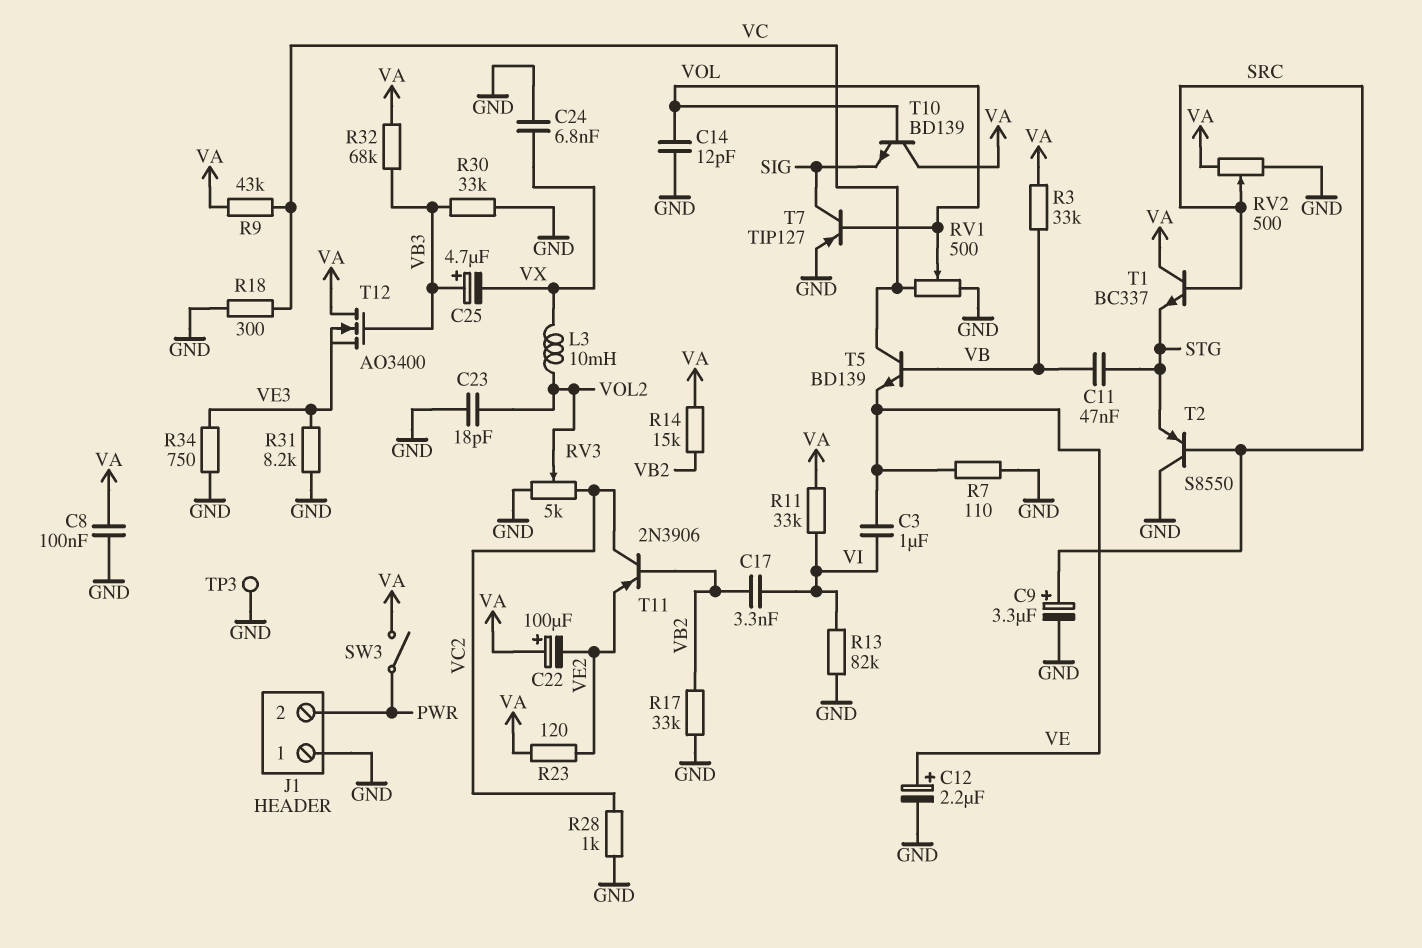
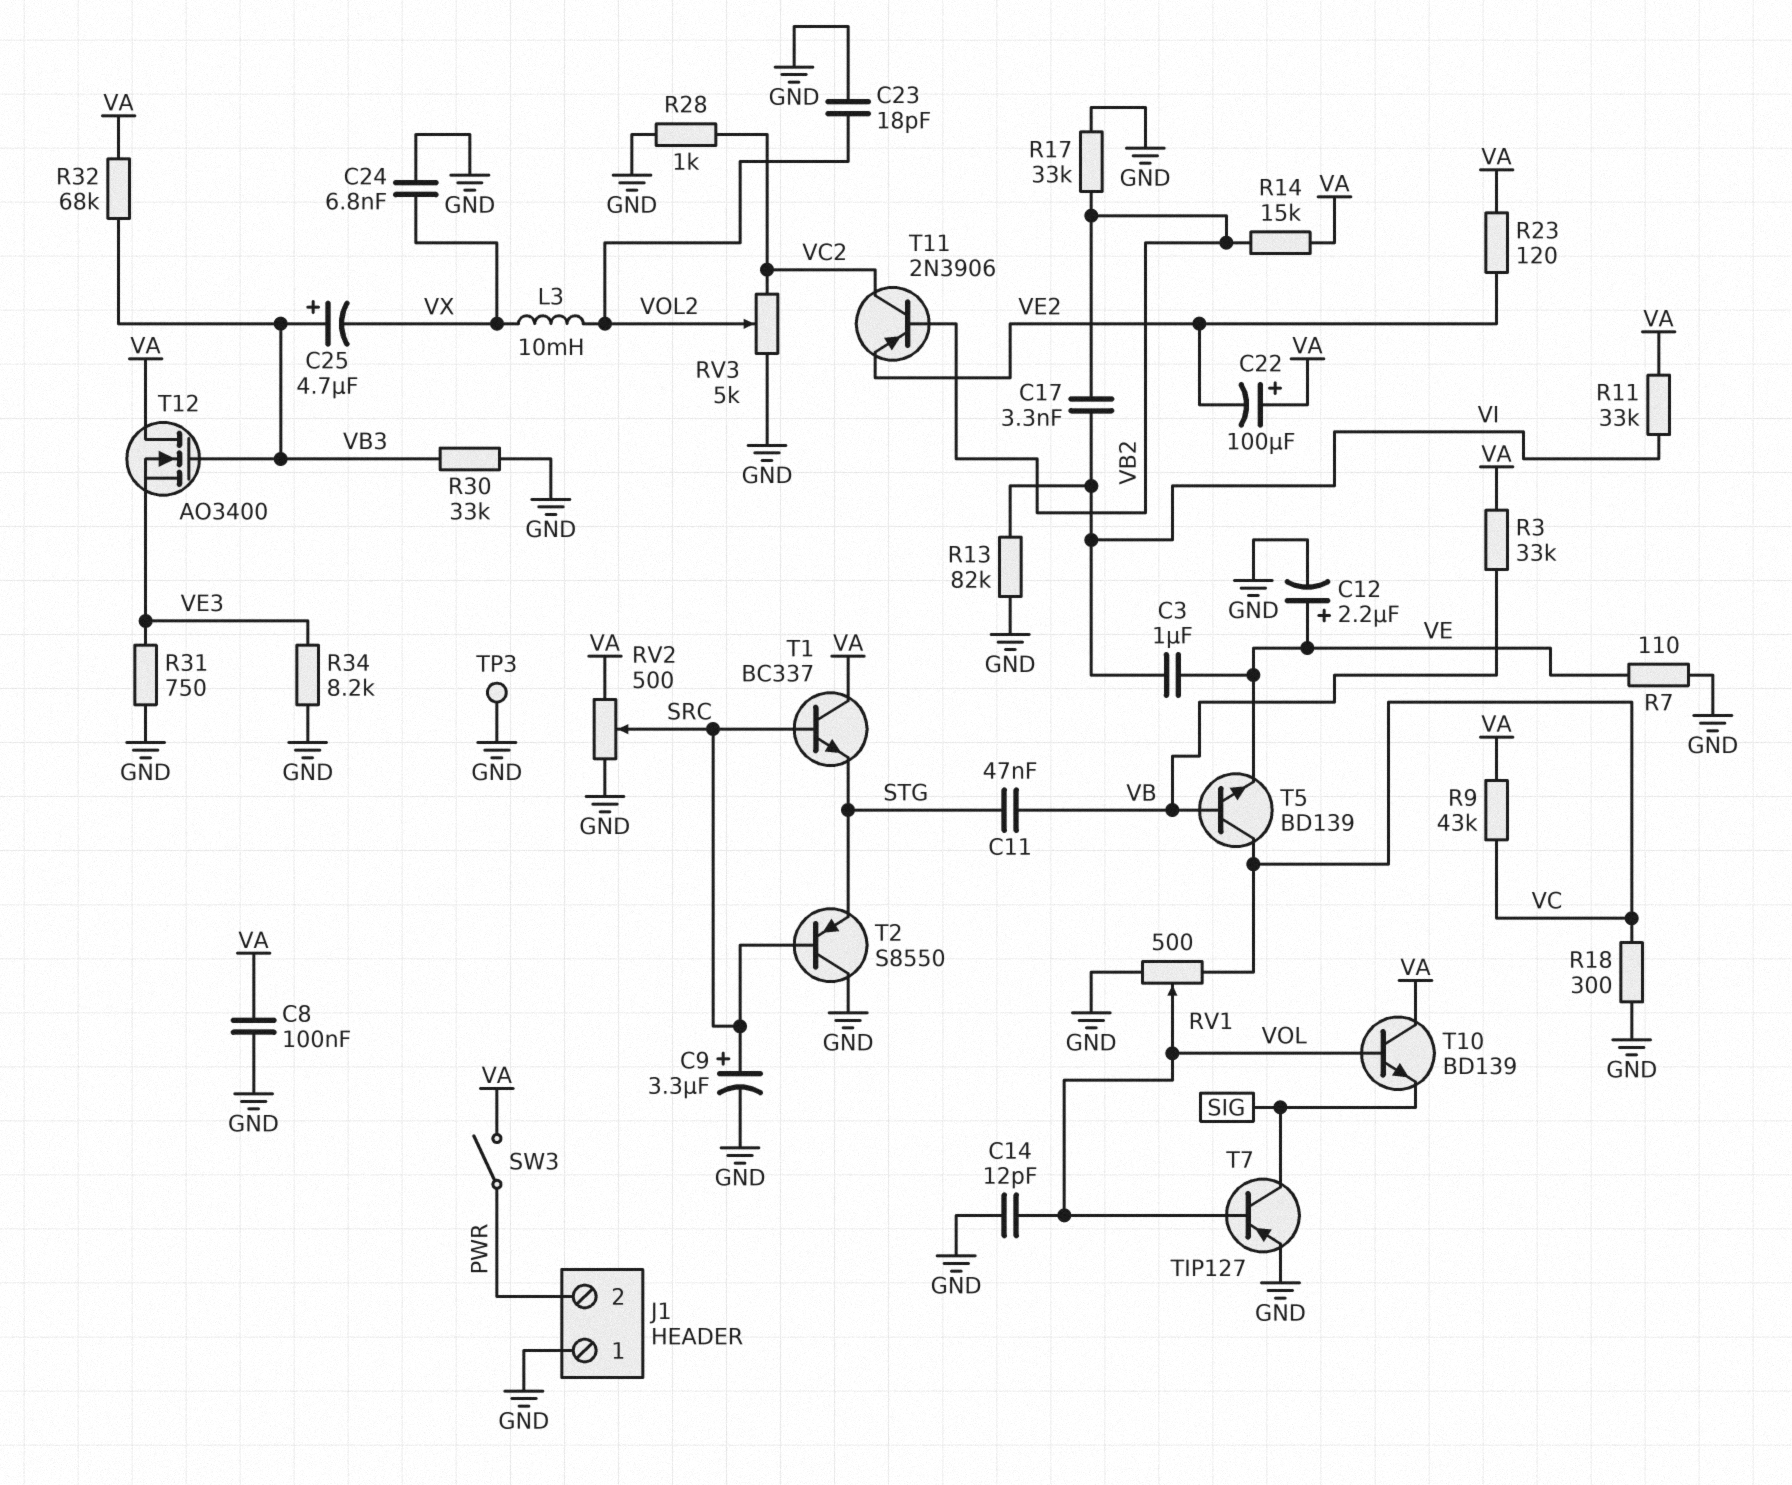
R31: 8.2k (GND, VE3) -> 750 (GND, VE3)
R34: 750 (GND, VE3) -> 8.2k (GND, VE3)

